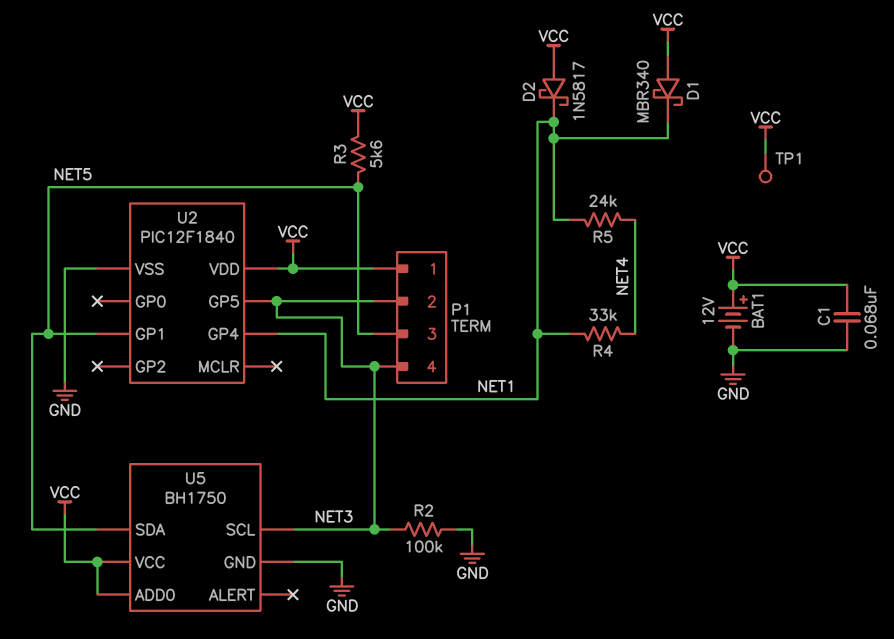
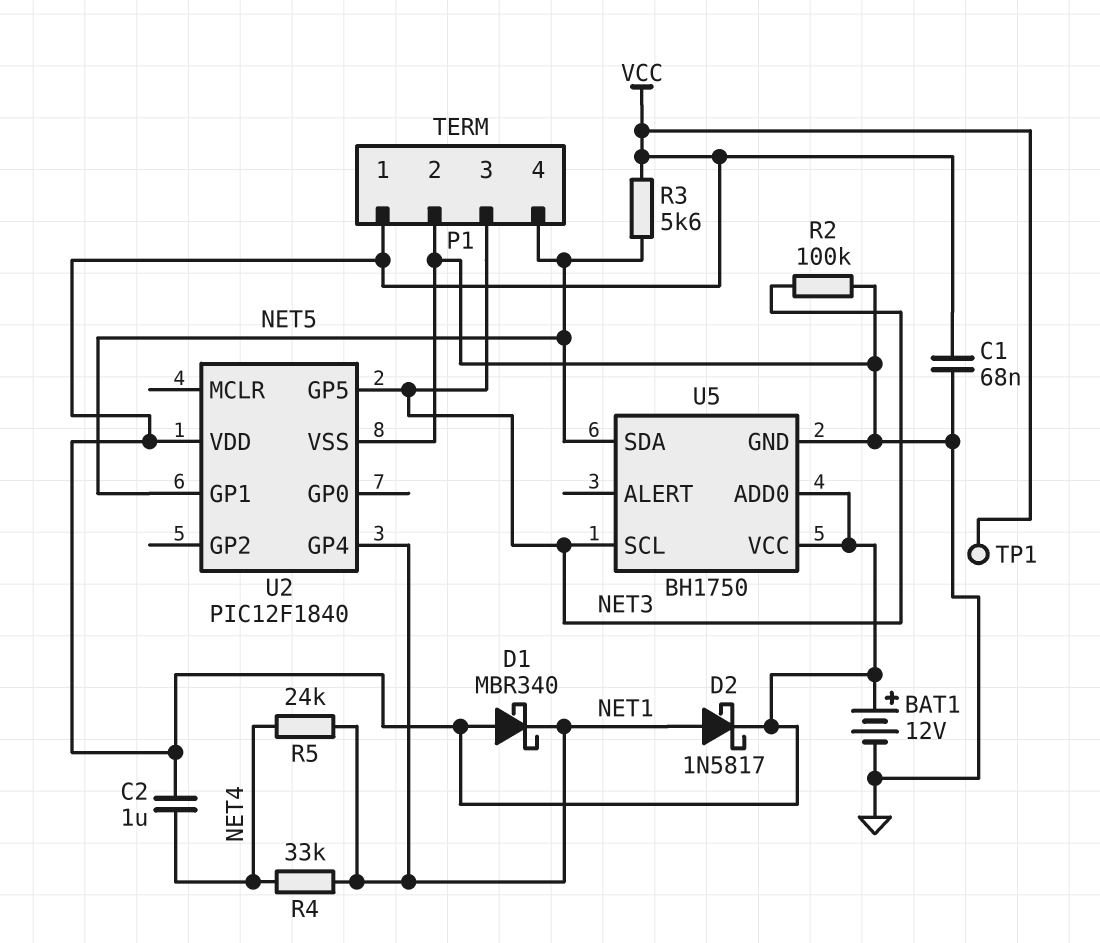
C2: none -> 1uF (NET4, VCC)
D2: schottky 1N5817 (A VCC, K NET1) -> schottky 1N5817 (A NET1, K VCC)
P1 pin 2: NET3 -> GND
P1 pin 3: NET5 -> NET3
P1 pin 4: NET3 -> NET5

